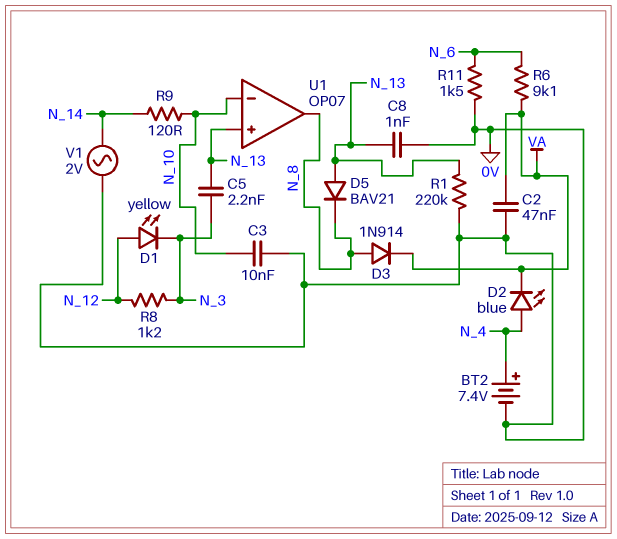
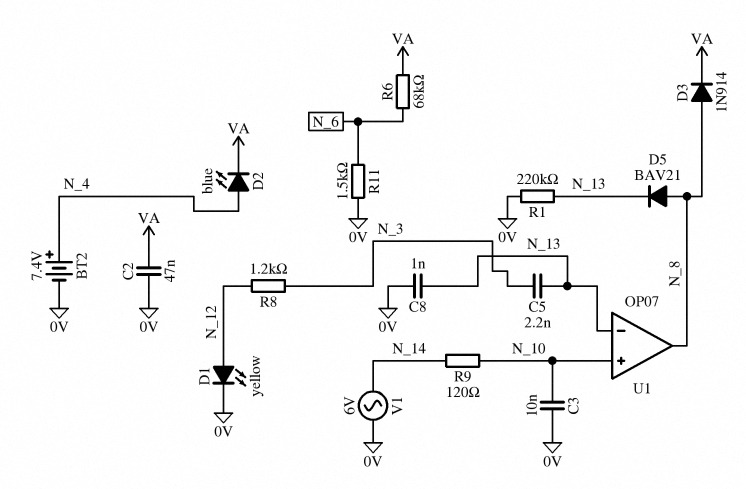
D1: LED yellow (A N_12, K N_3) -> LED yellow (A N_12, K 0V)
D5: diode BAV21 (A N_13, K N_8) -> diode BAV21 (A N_8, K N_13)
R6: 9.1k (N_6, VA) -> 68k (N_6, VA)
U1 pin in+: N_13 -> N_10
U1 pin in-: N_10 -> N_13
V1: AC 2V (0V, N_14) -> AC 6V (0V, N_14)

